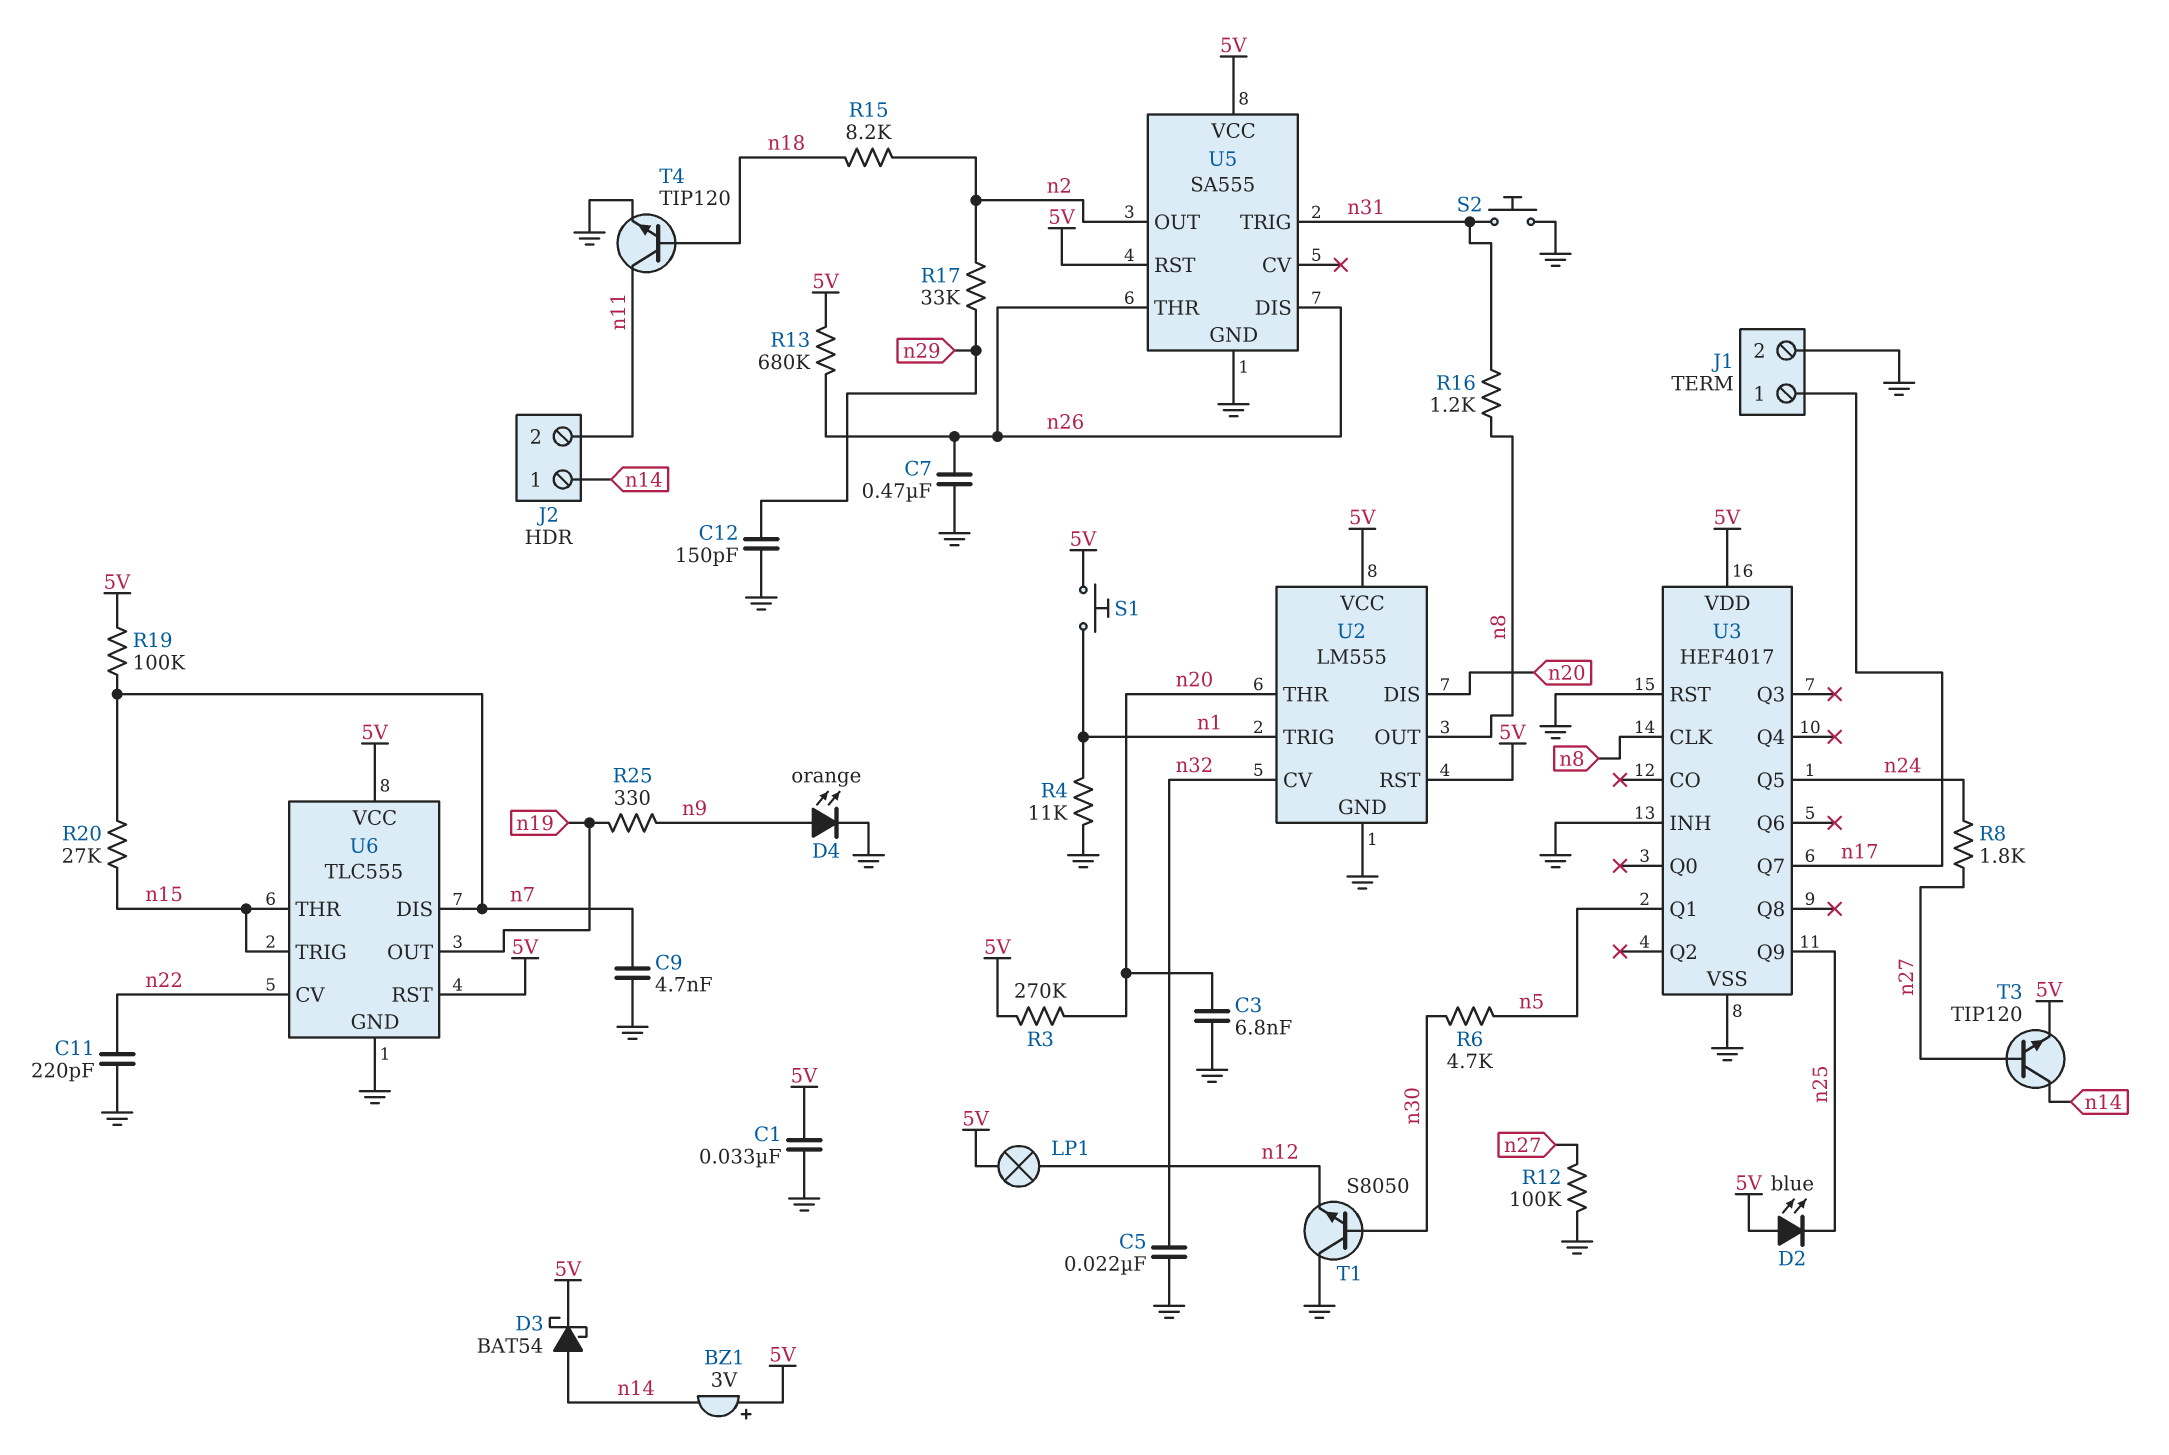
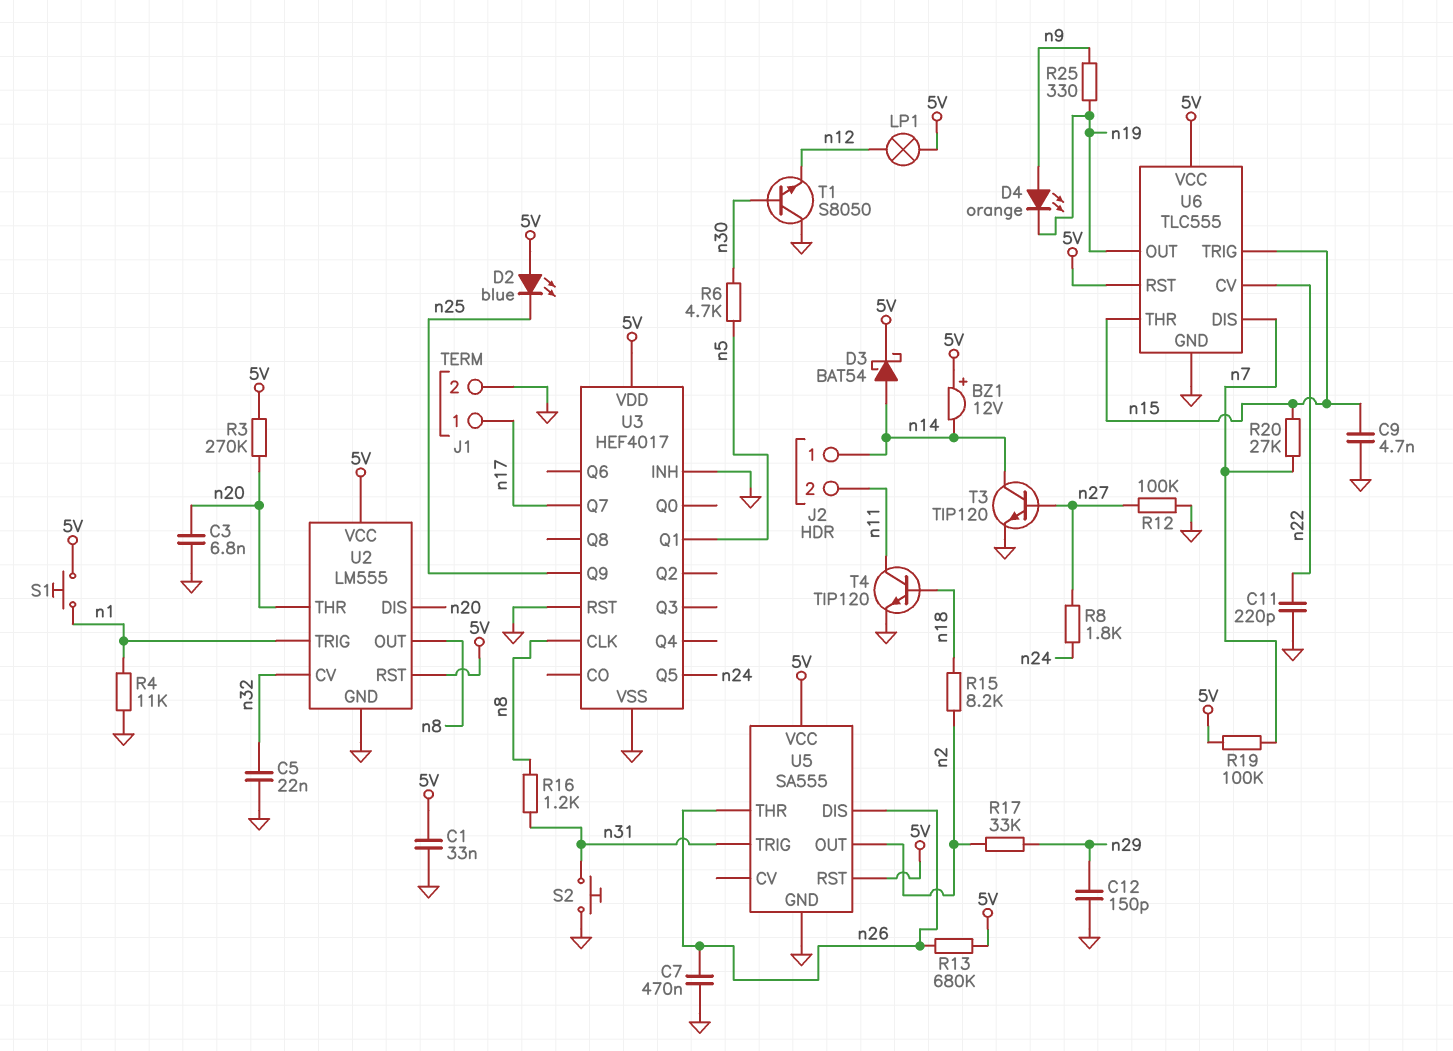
BZ1: buzzer 3V (plus 5V, minus n14) -> buzzer 12V (plus 5V, minus n14)
C9: 4.7nF (GND, n7) -> 4.7nF (GND, n15)
D4: LED orange (A n9, K GND) -> LED orange (A n9, K n19)
T3: NPN TIP120 (B n27, C n14, E 5V) -> NPN TIP120 (B n27, C n14, E GND)

